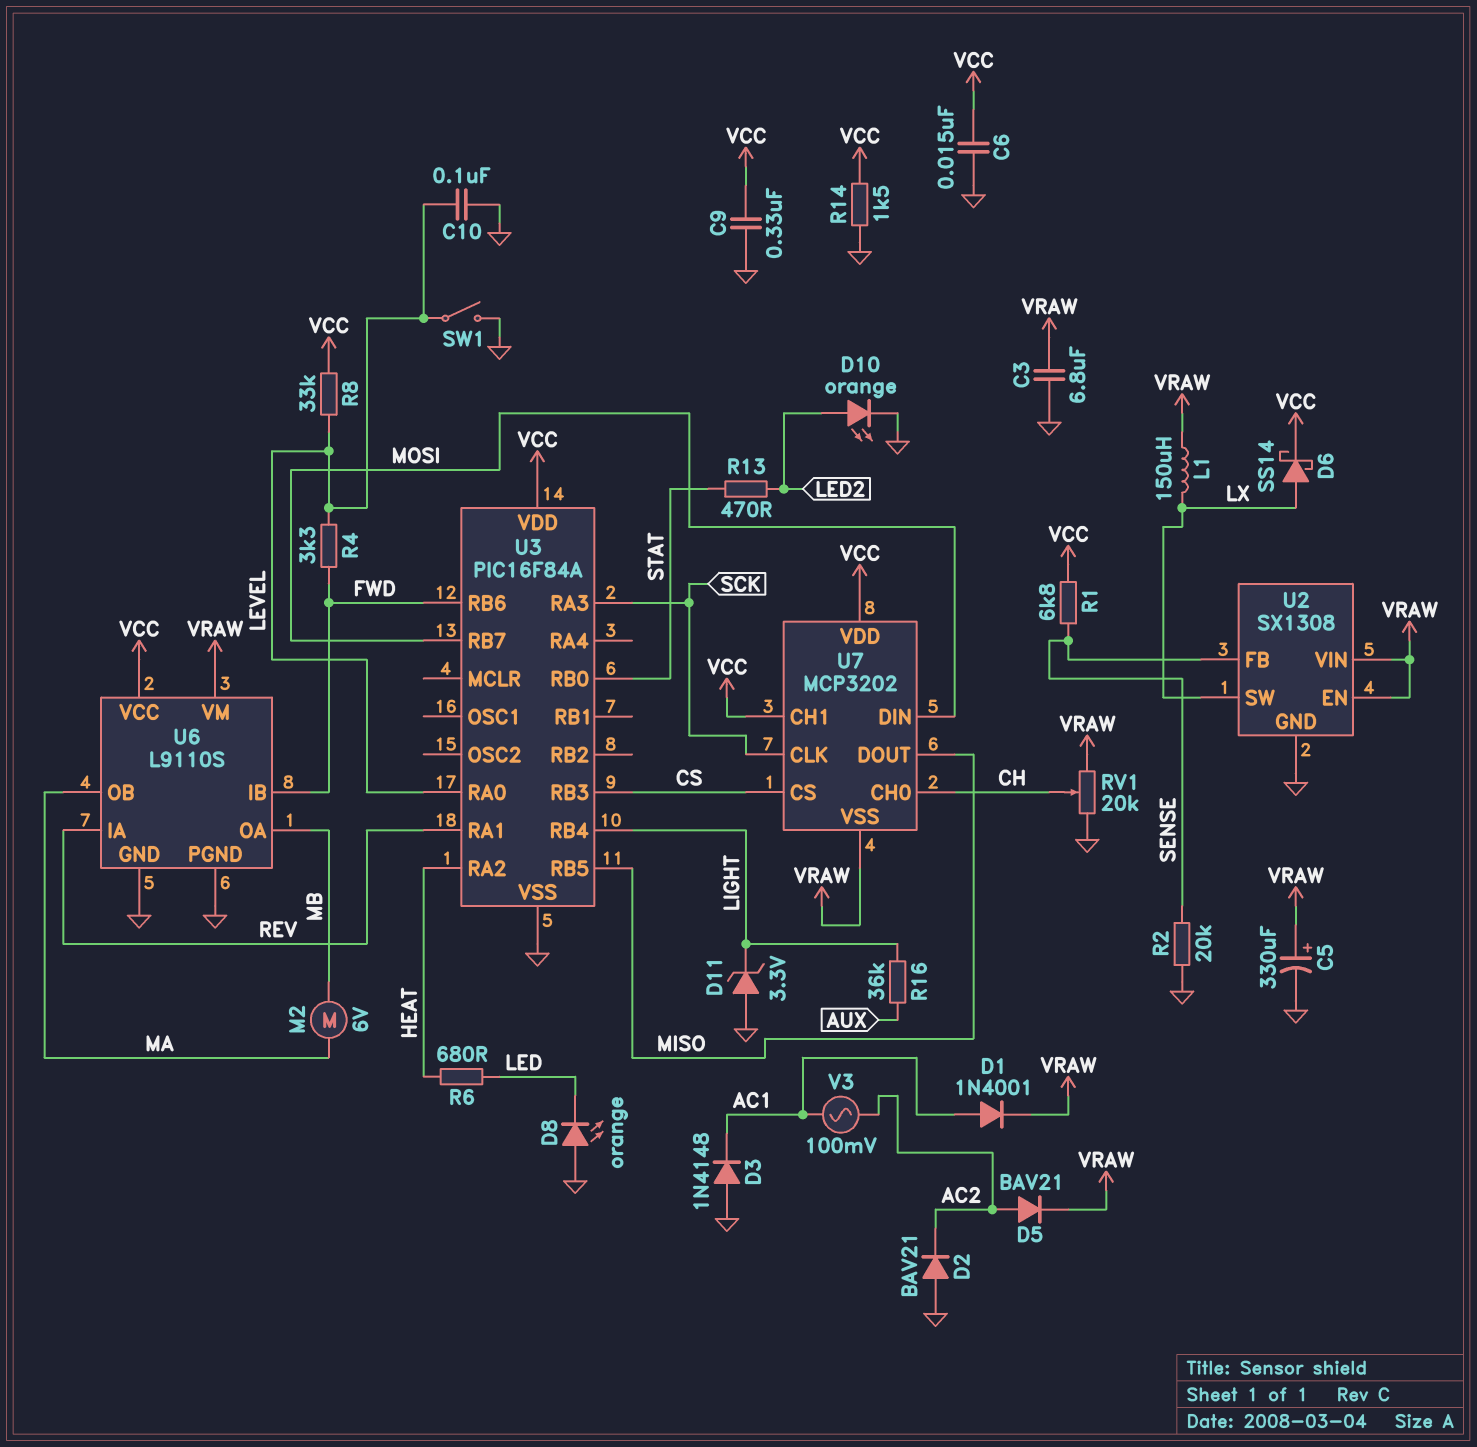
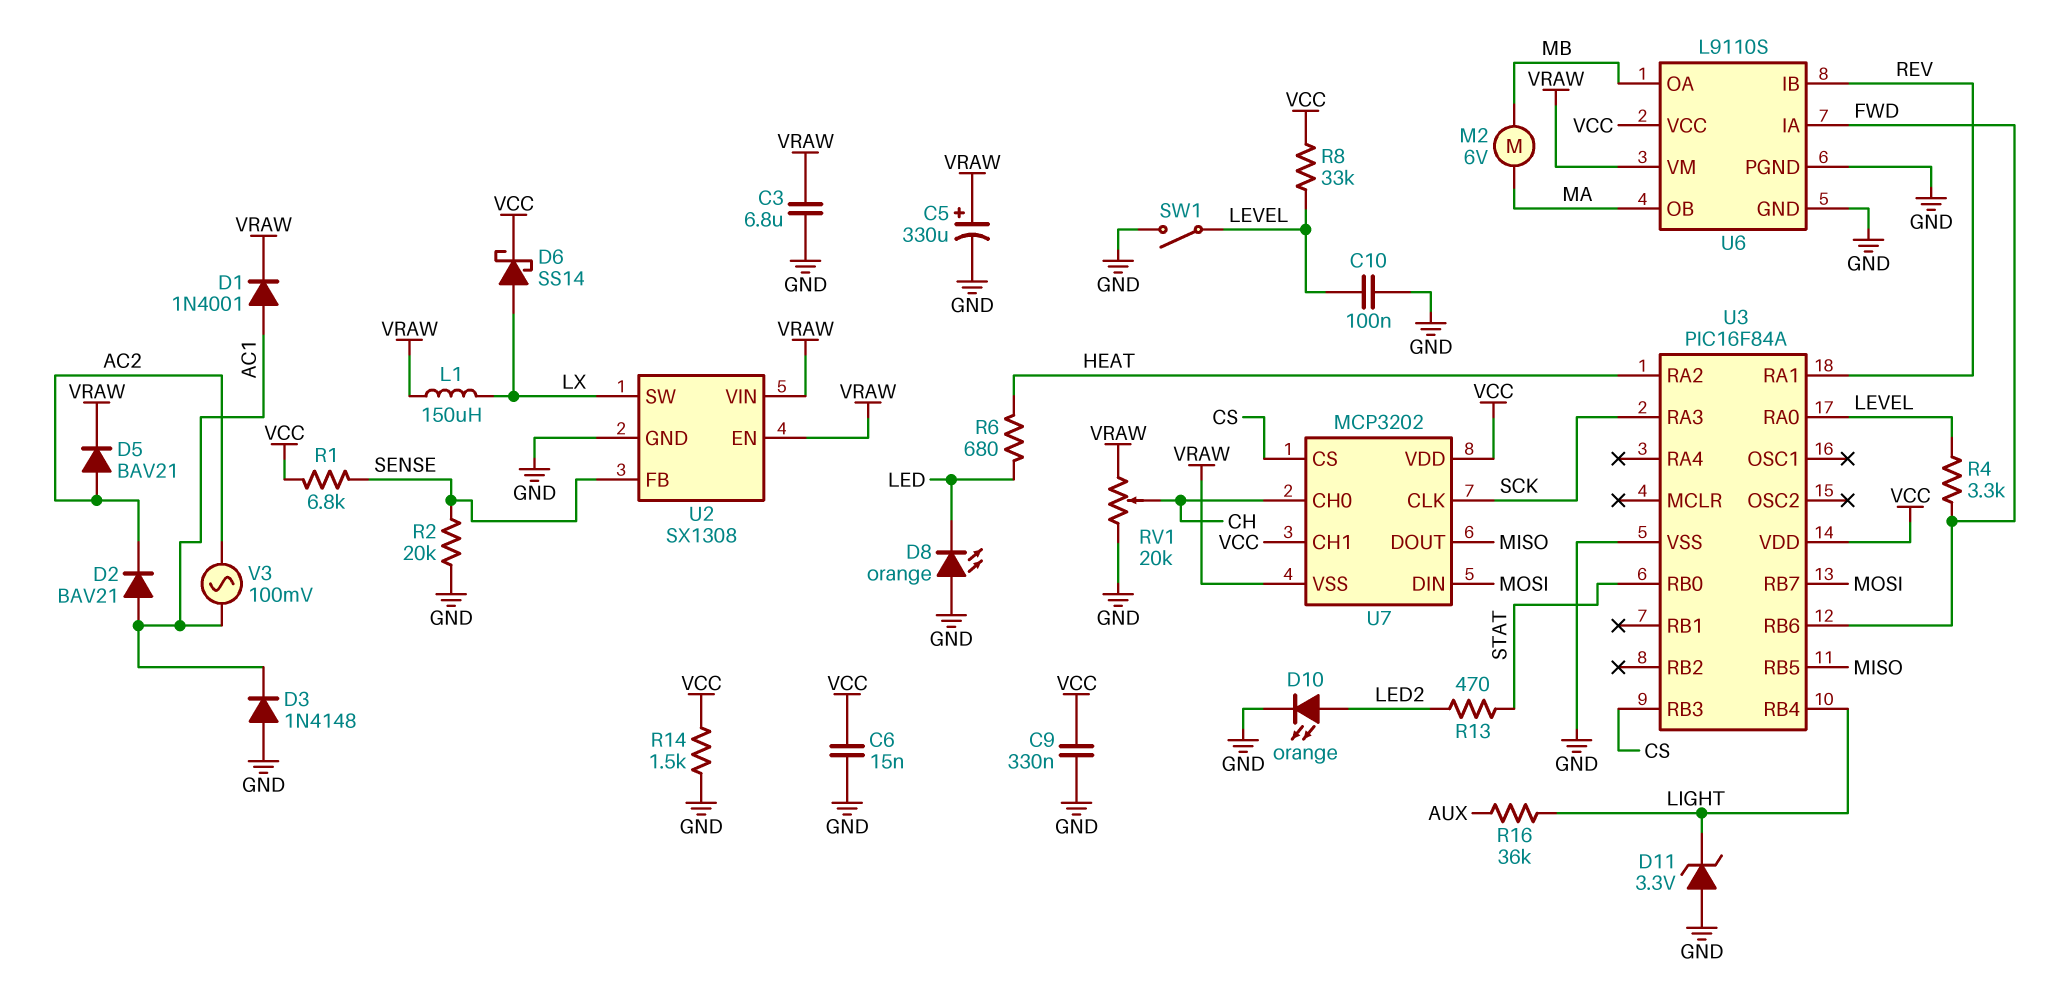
D2: diode BAV21 (A GND, K AC2) -> diode BAV21 (A AC1, K AC2)
U6 pin IA: REV -> FWD
U6 pin IB: FWD -> REV

